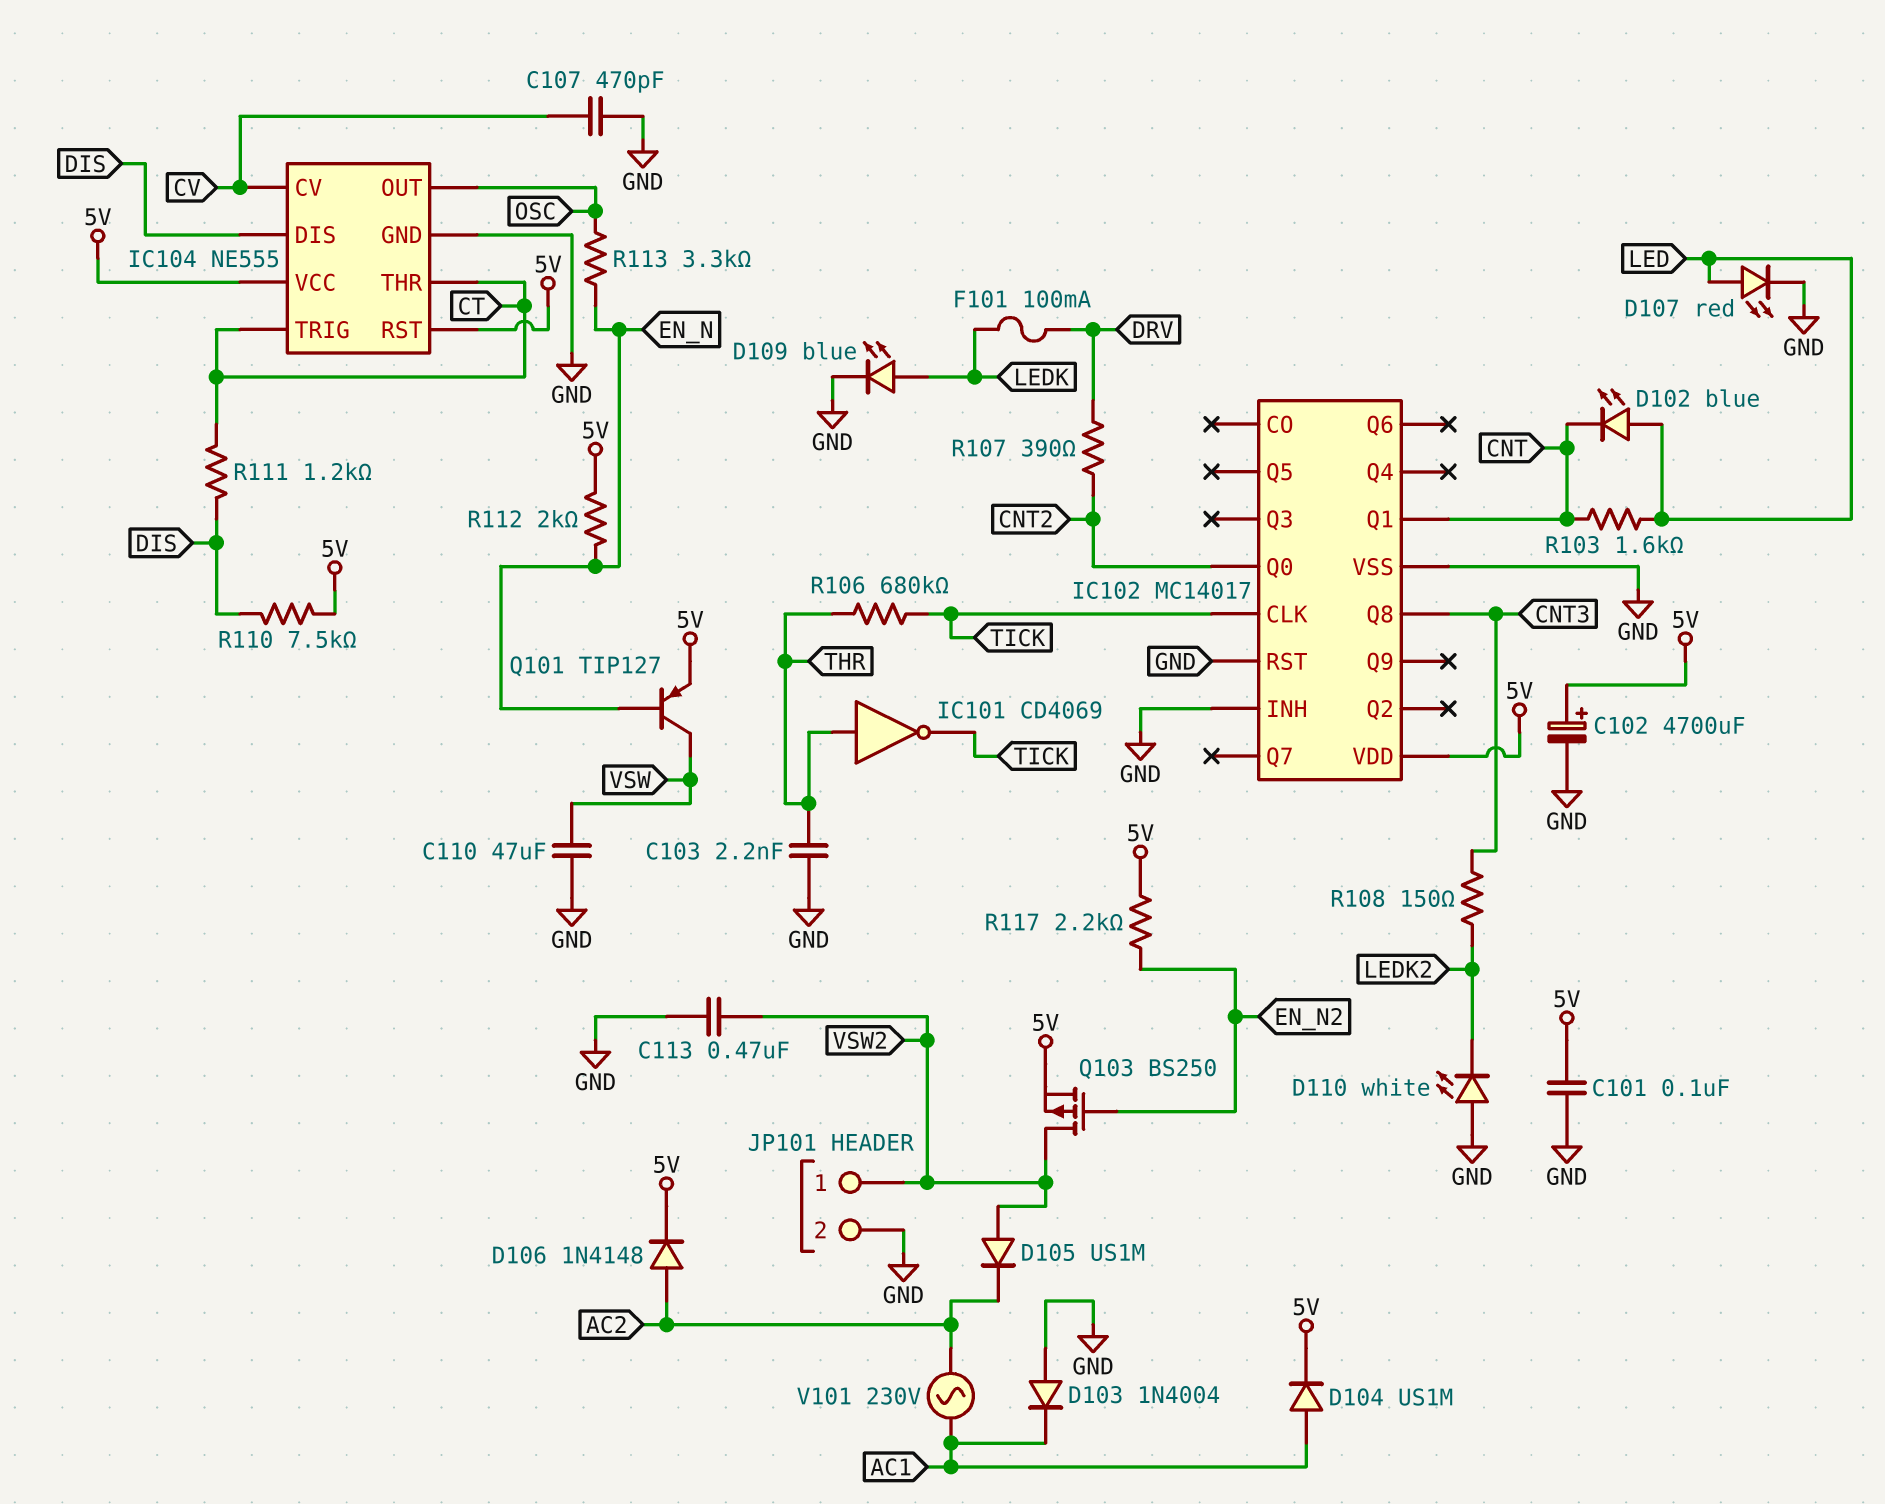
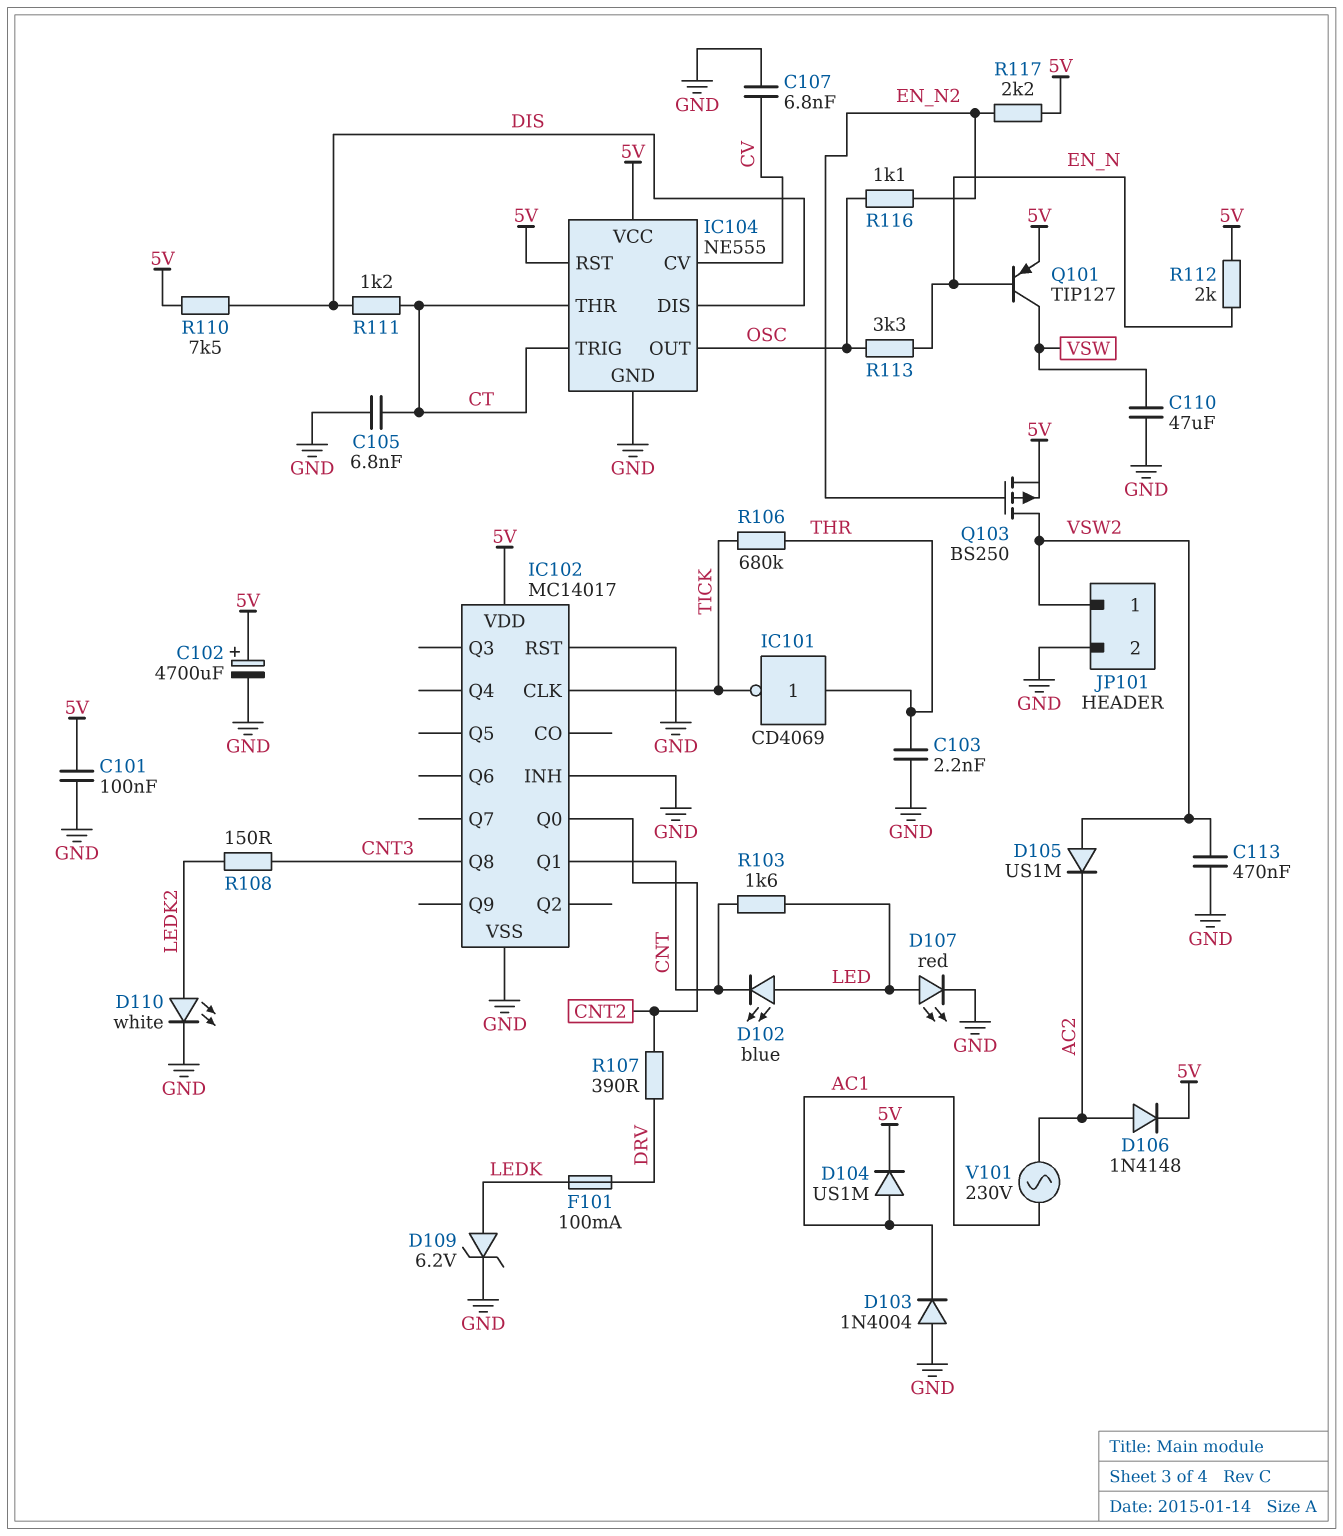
C105: none -> 6.8nF (CT, GND)
C107: 470pF (CV, GND) -> 6.8nF (CV, GND)
D109: LED blue (A LEDK, K GND) -> zener 6.2V (A LEDK, K GND)
D110: LED white (A GND, K LEDK2) -> LED white (A LEDK2, K GND)
R116: none -> 1.1k (EN_N2, OSC)

